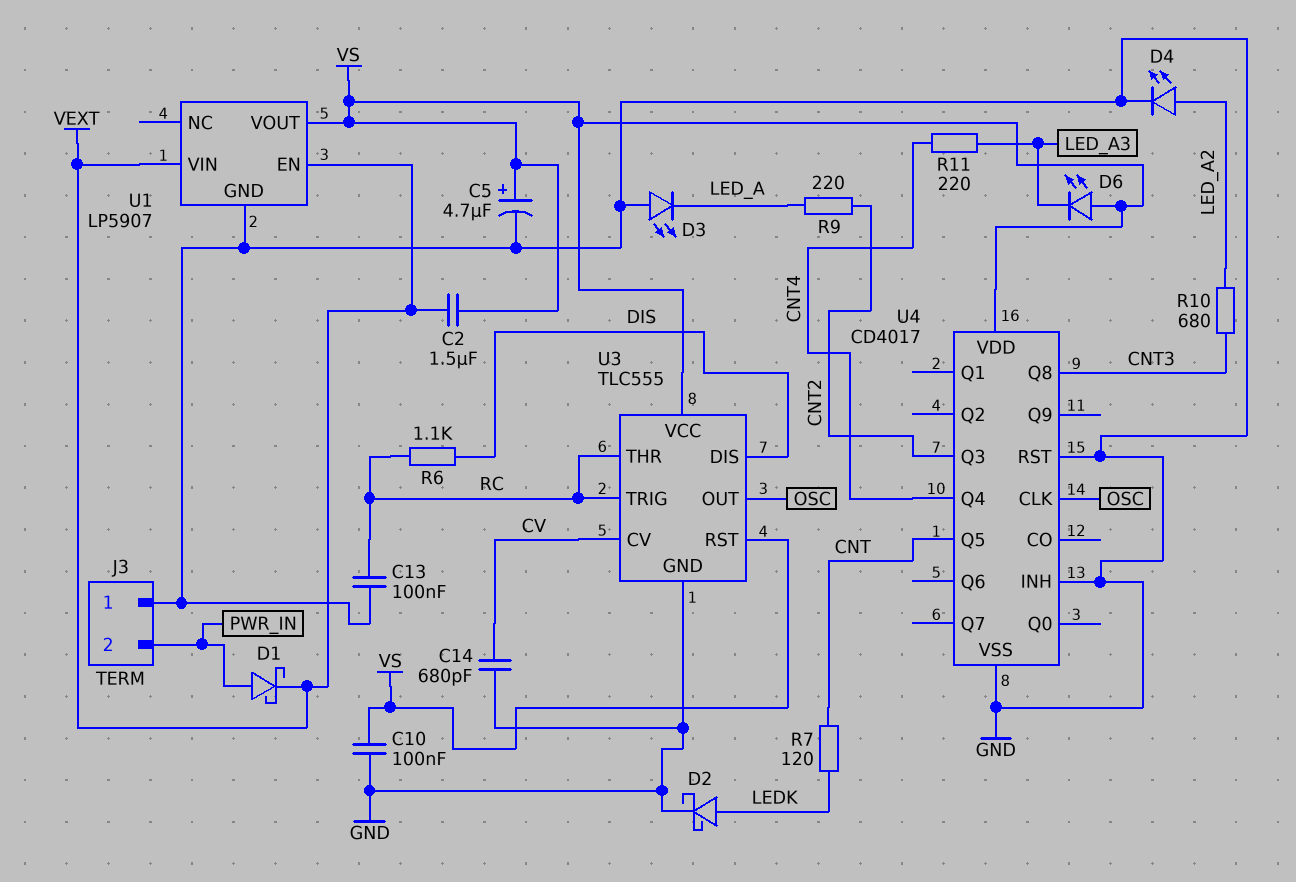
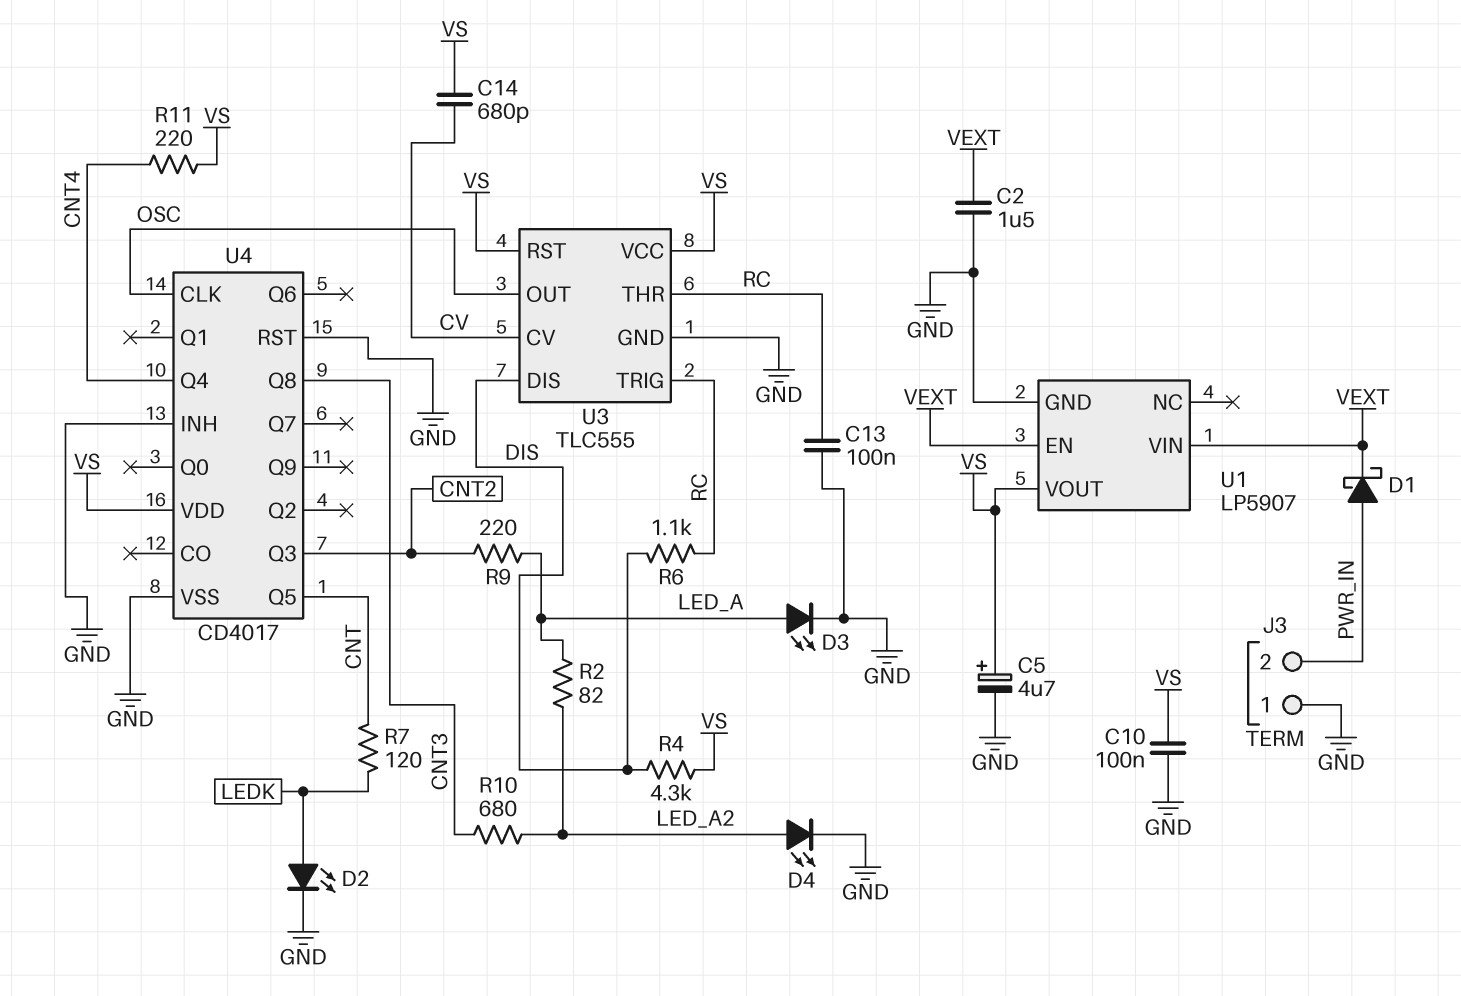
C2: 1.5uF (VEXT, VS) -> 1.5uF (GND, VEXT)
C14: 680pF (CV, GND) -> 680pF (CV, VS)
D2: schottky (A LEDK, K GND) -> LED (A LEDK, K GND)
D3: LED (A GND, K LED_A) -> LED (A LED_A, K GND)
D6: LED (A VS, K LED_A3) -> none
R2: none -> 82 (LED_A, LED_A2)
R4: none -> 4.3k (DIS, VS)
R11: 220 (CNT4, LED_A3) -> 220 (CNT4, VS)

